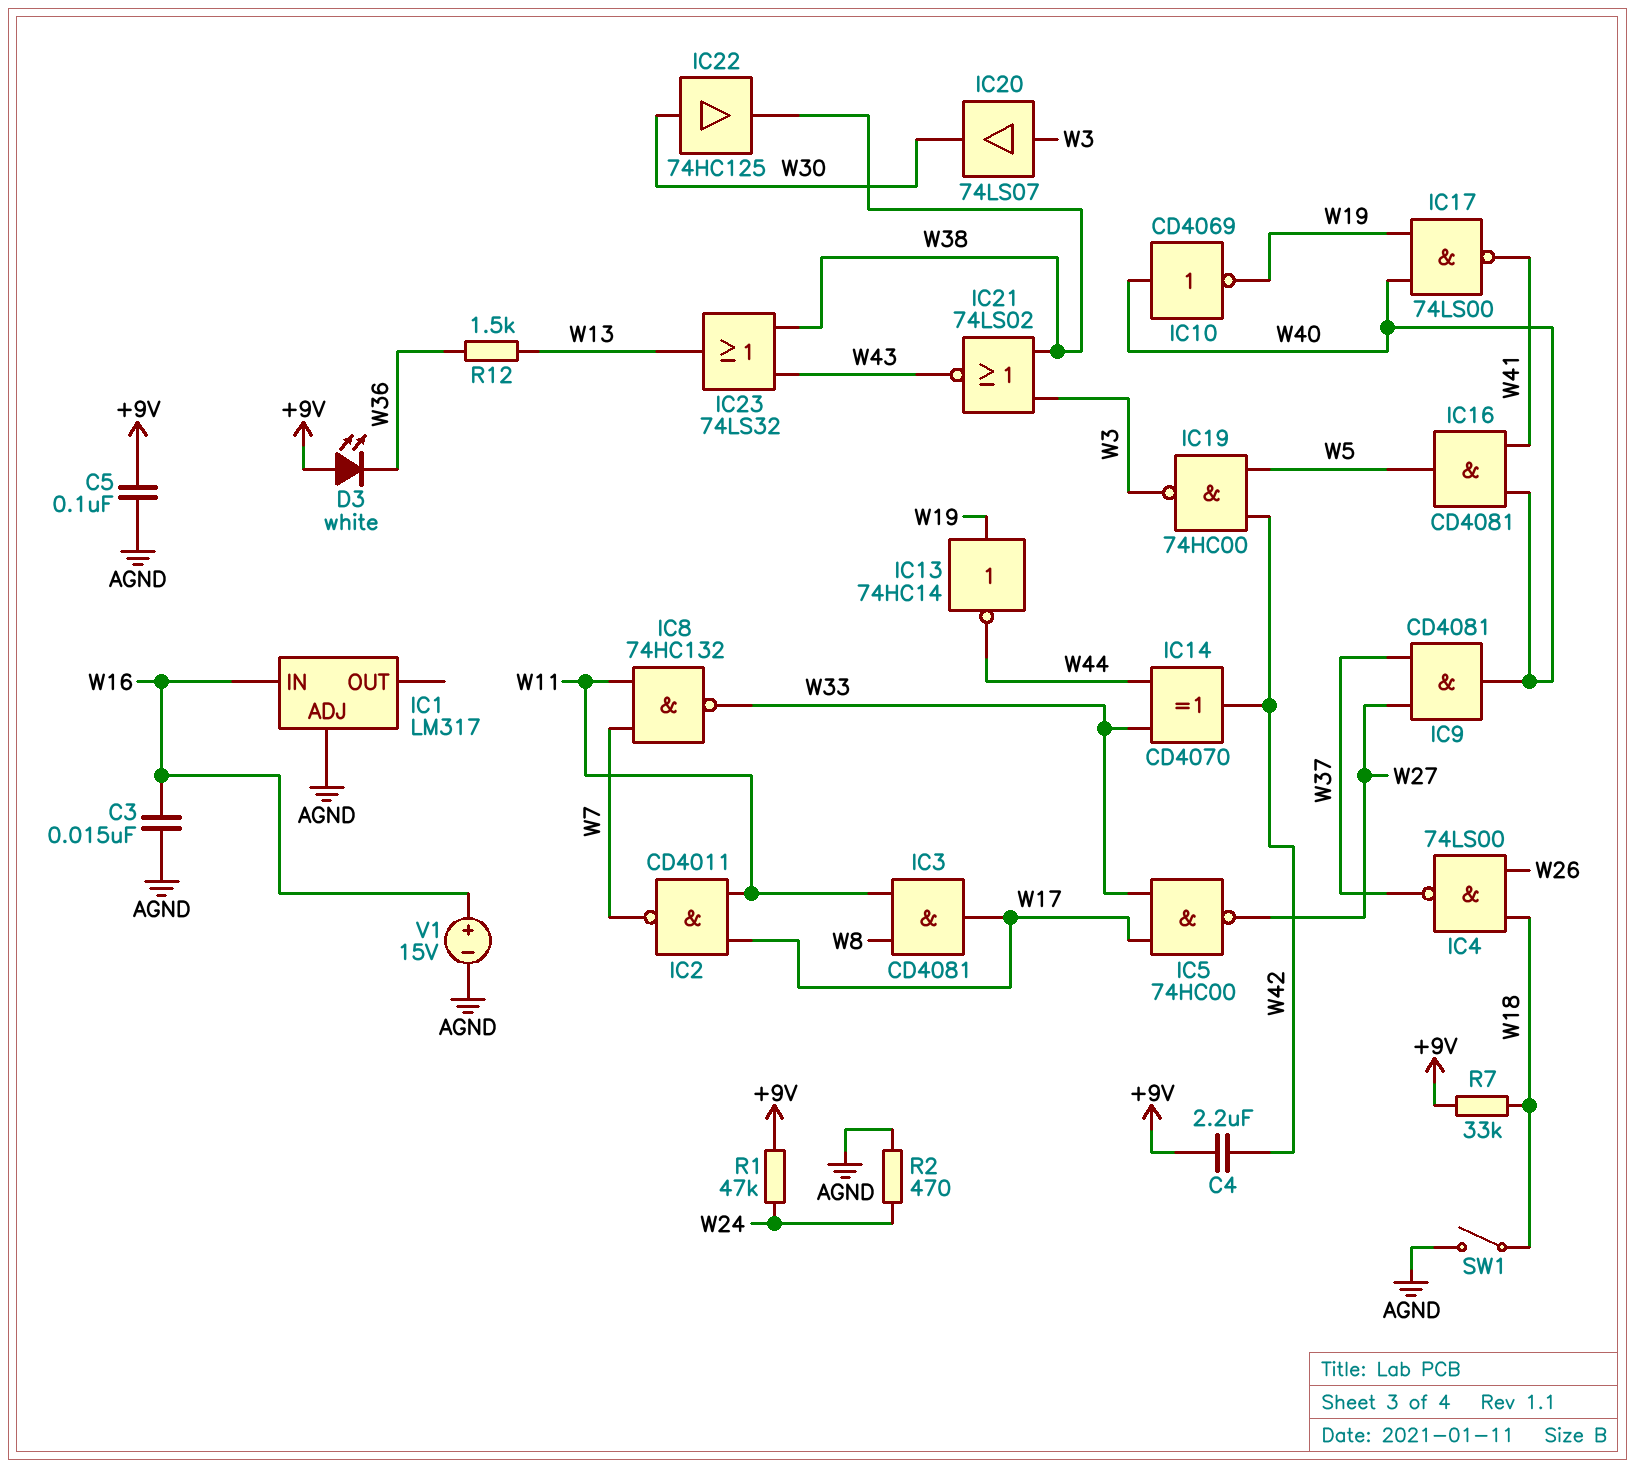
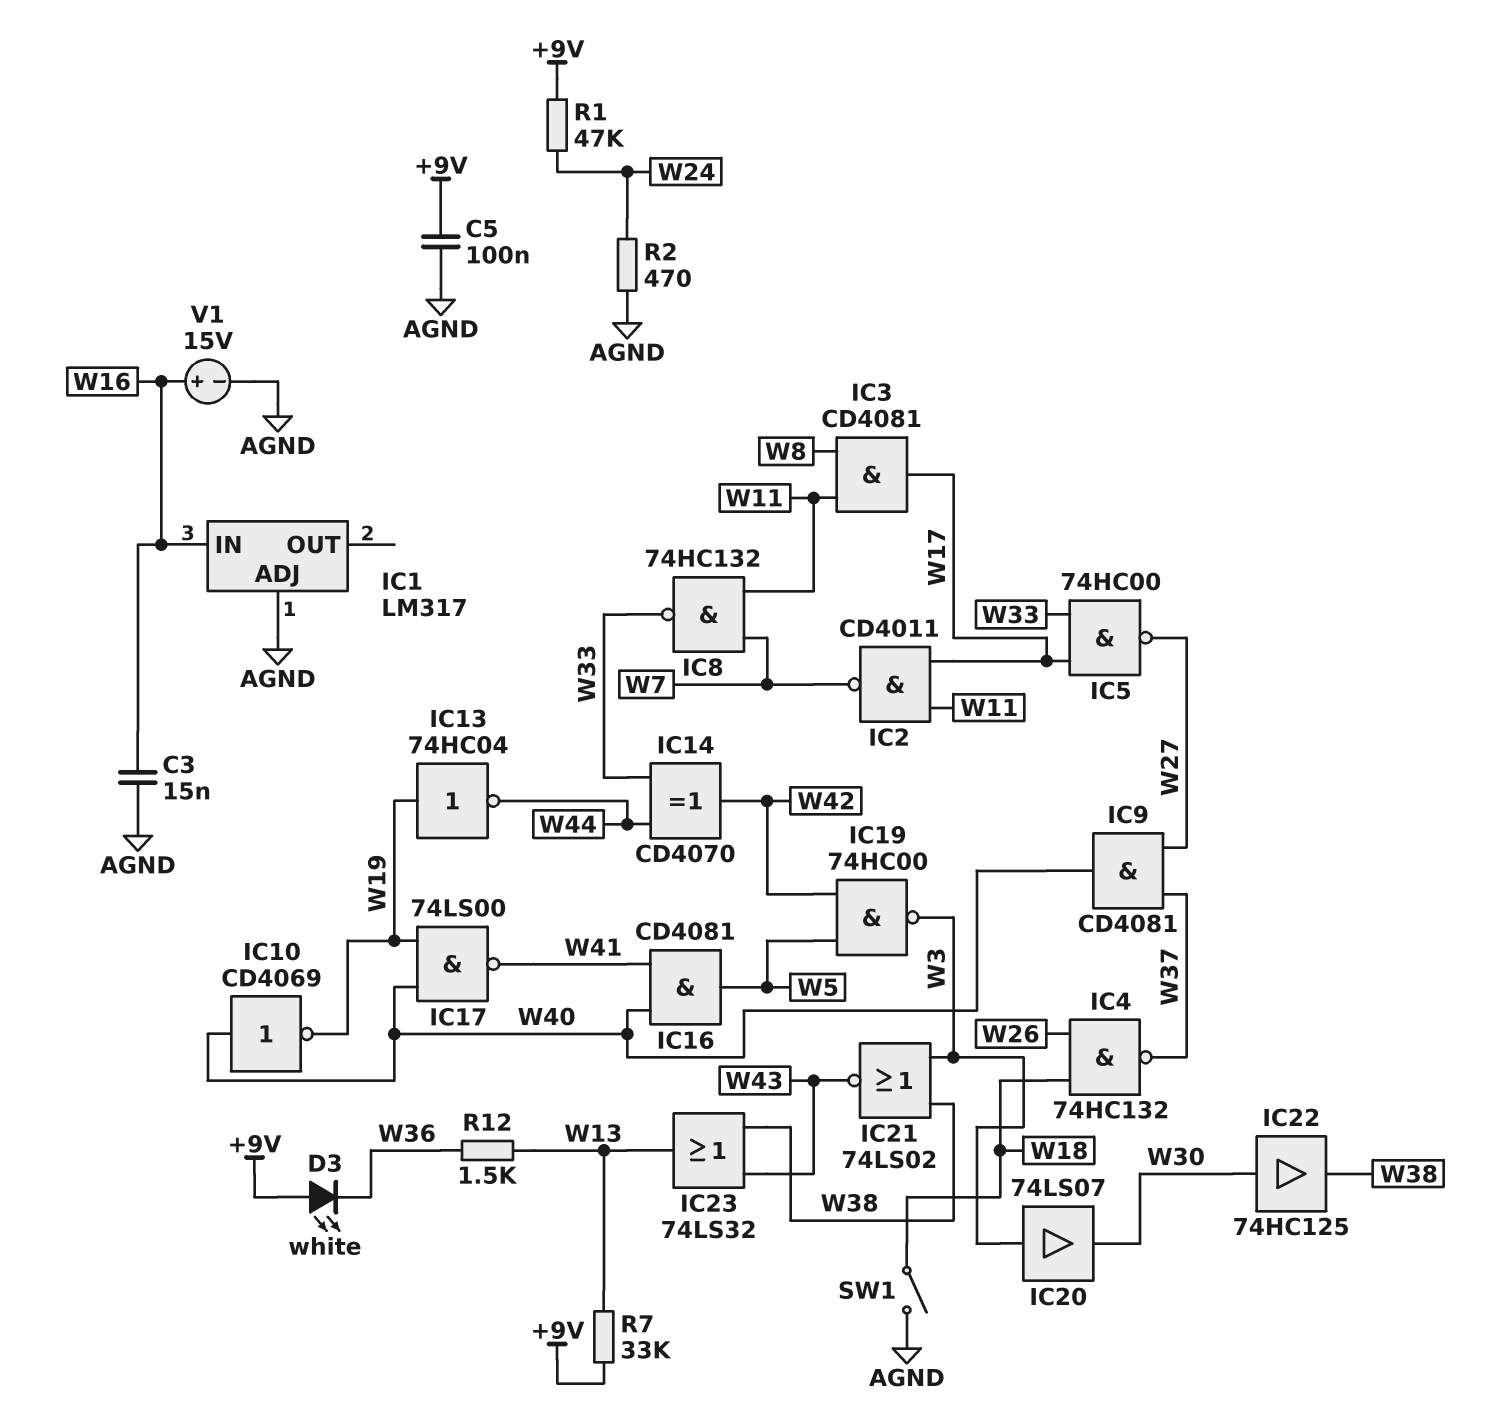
C4: 2.2uF (+9V, W42) -> none
IC4: NAND 74LS00 (in W18, in W26, out W37) -> NAND 74HC132 (in W18, in W26, out W37)
IC13: NOT 74HC14 (in W19, out W44) -> NOT 74HC04 (in W19, out W44)
R7: 33k (+9V, W18) -> 33k (+9V, W13)

